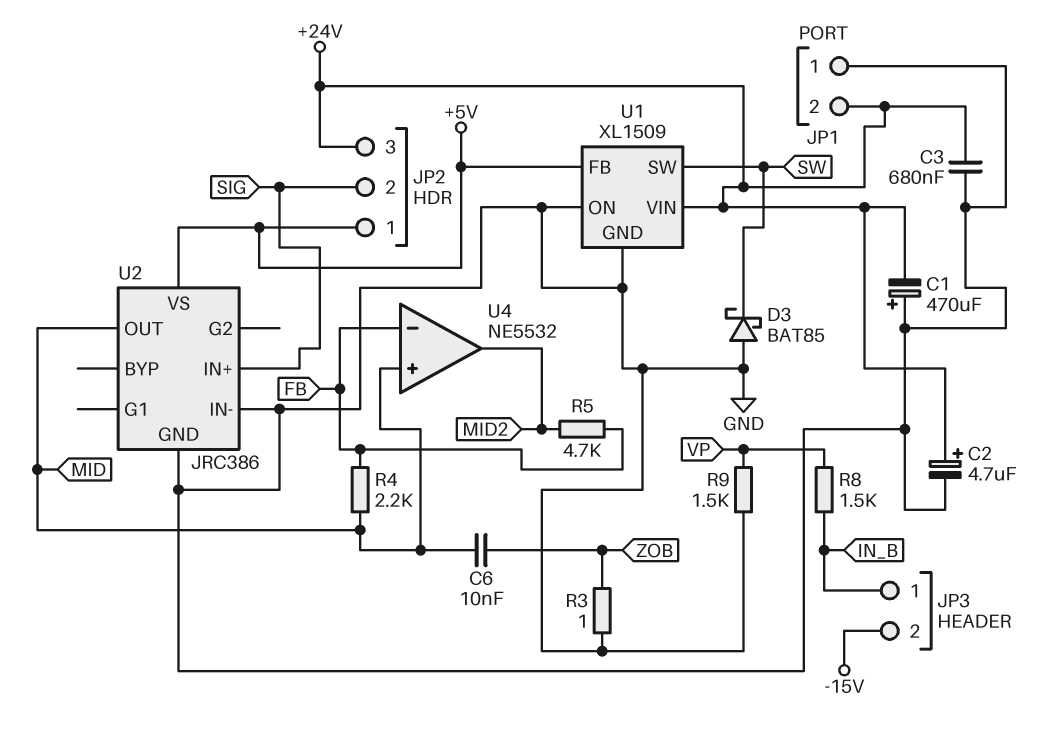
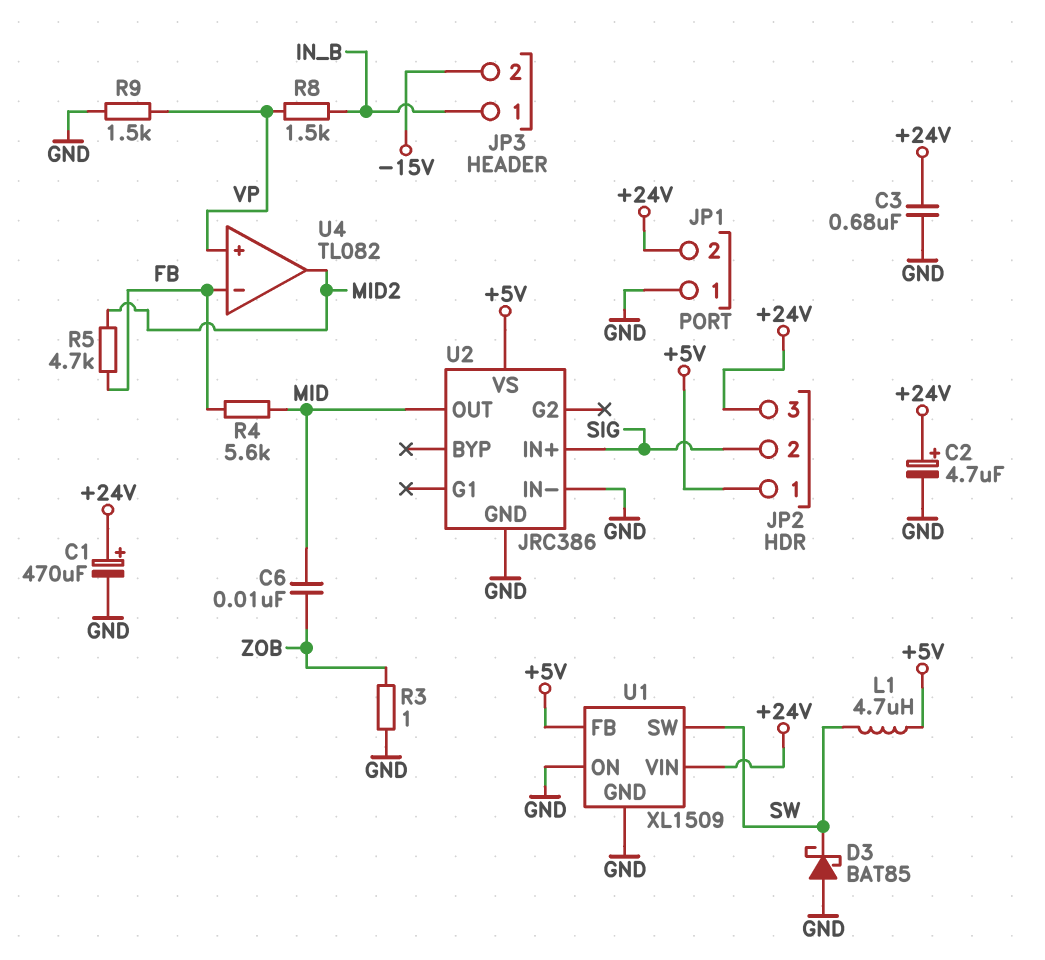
C1: 470uF (plus GND, minus +24V) -> 470uF (plus +24V, minus GND)
L1: none -> 4.7uH (+5V, SW)
R4: 2.2k (FB, MID) -> 5.6k (FB, MID)
U4: NE5532 -> TL082
U4 pin in+: MID -> VP

